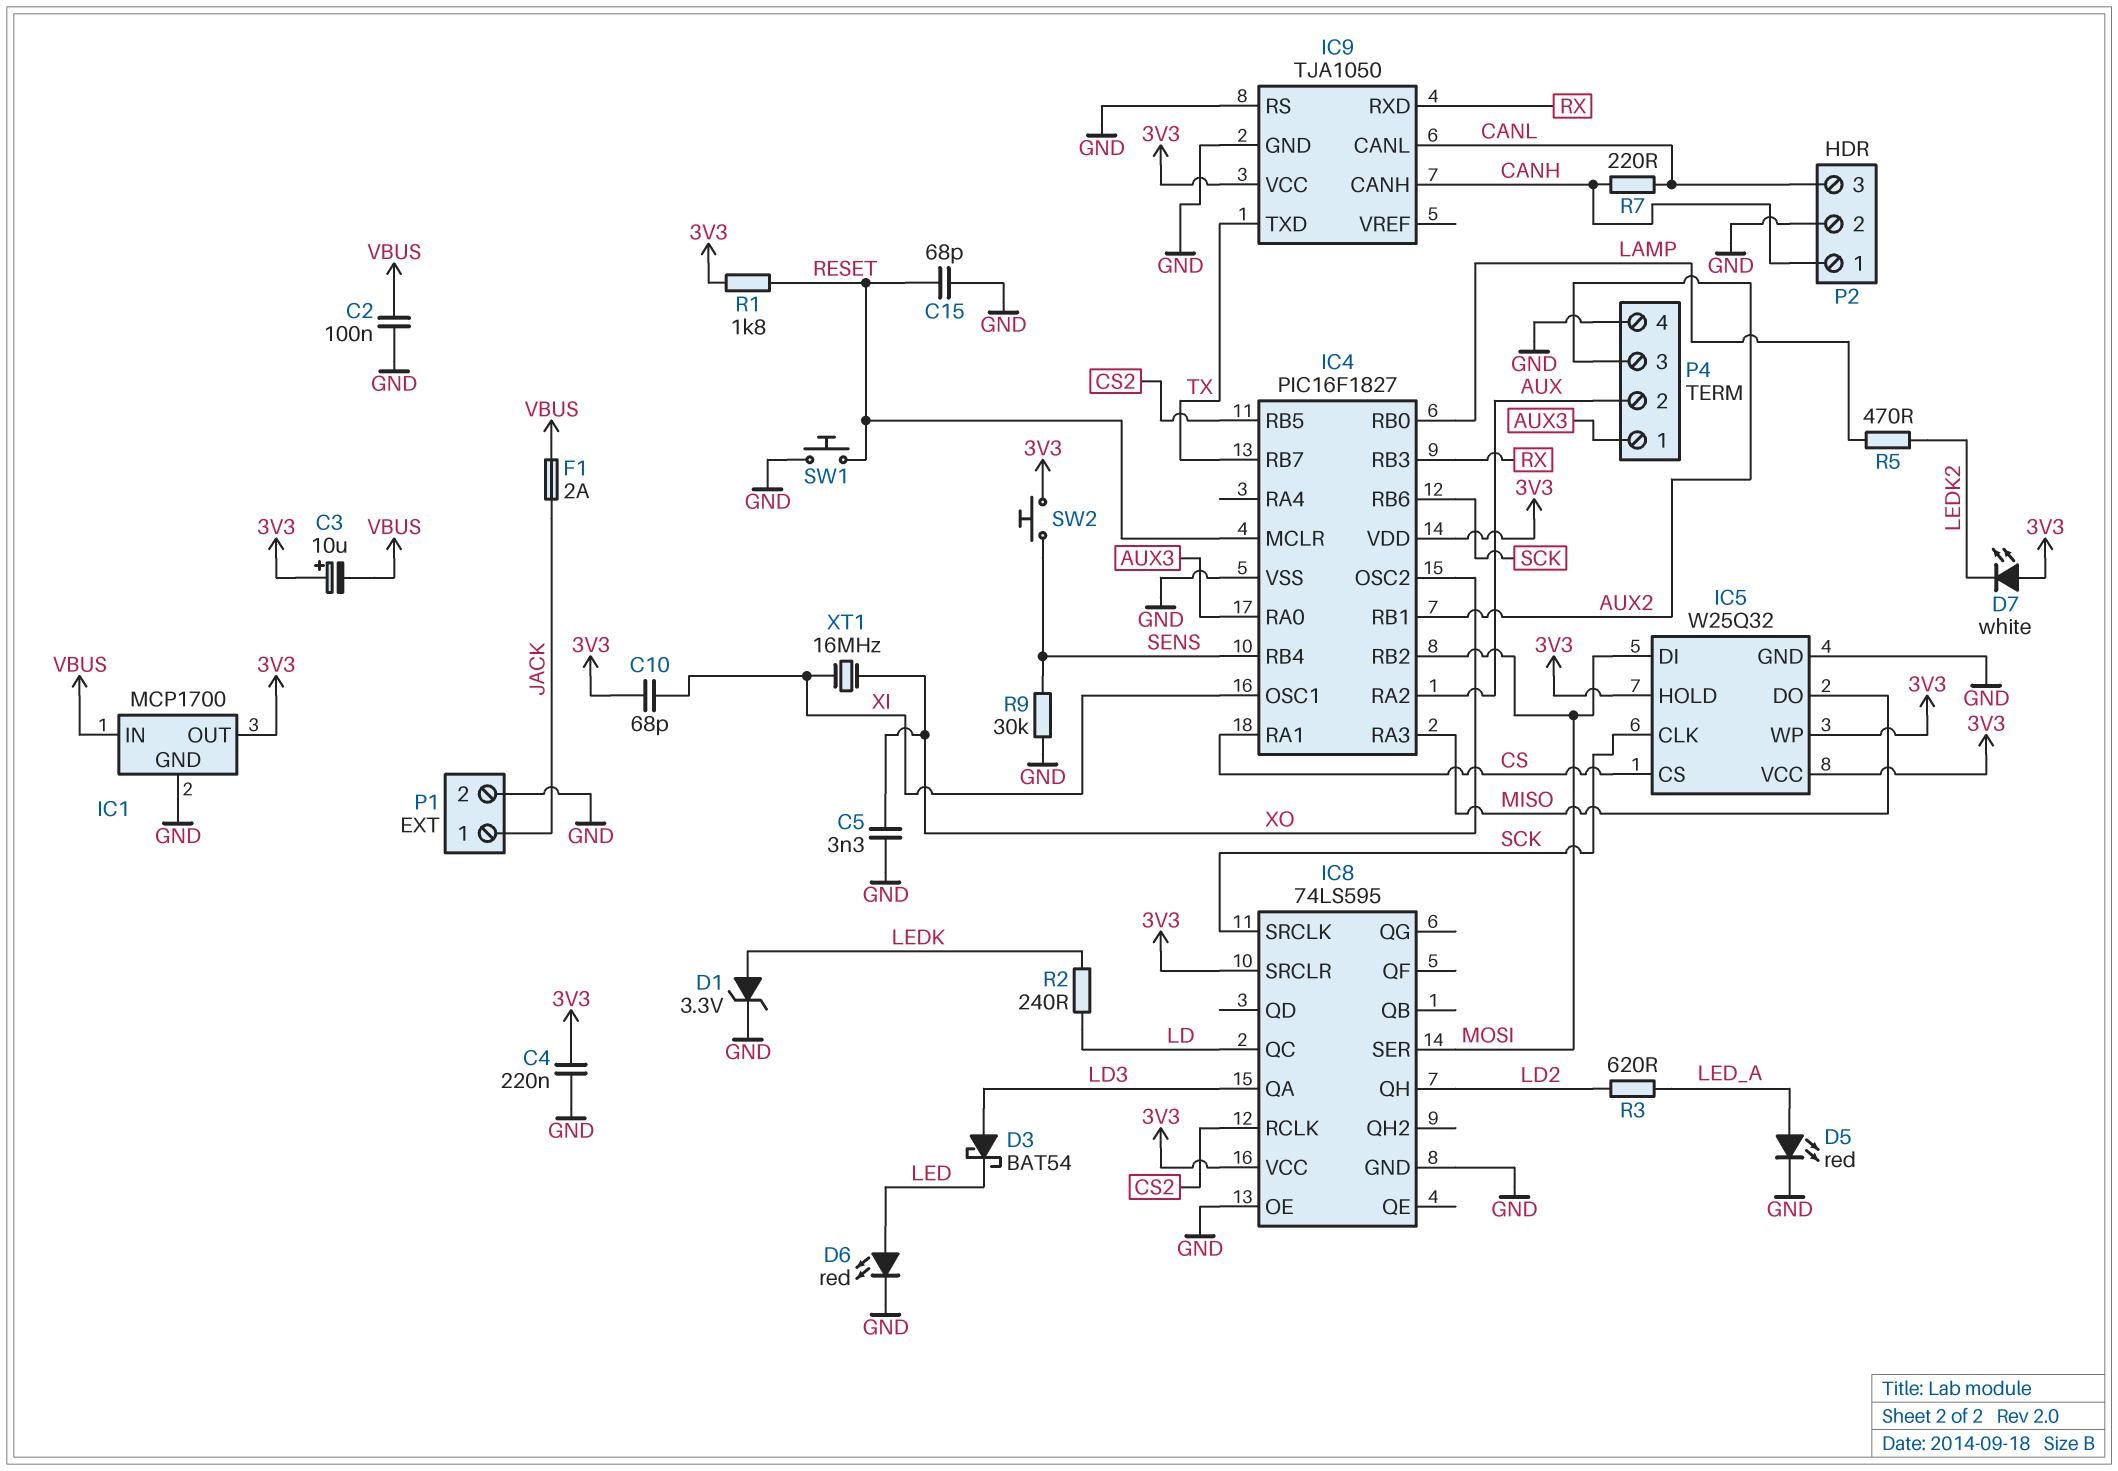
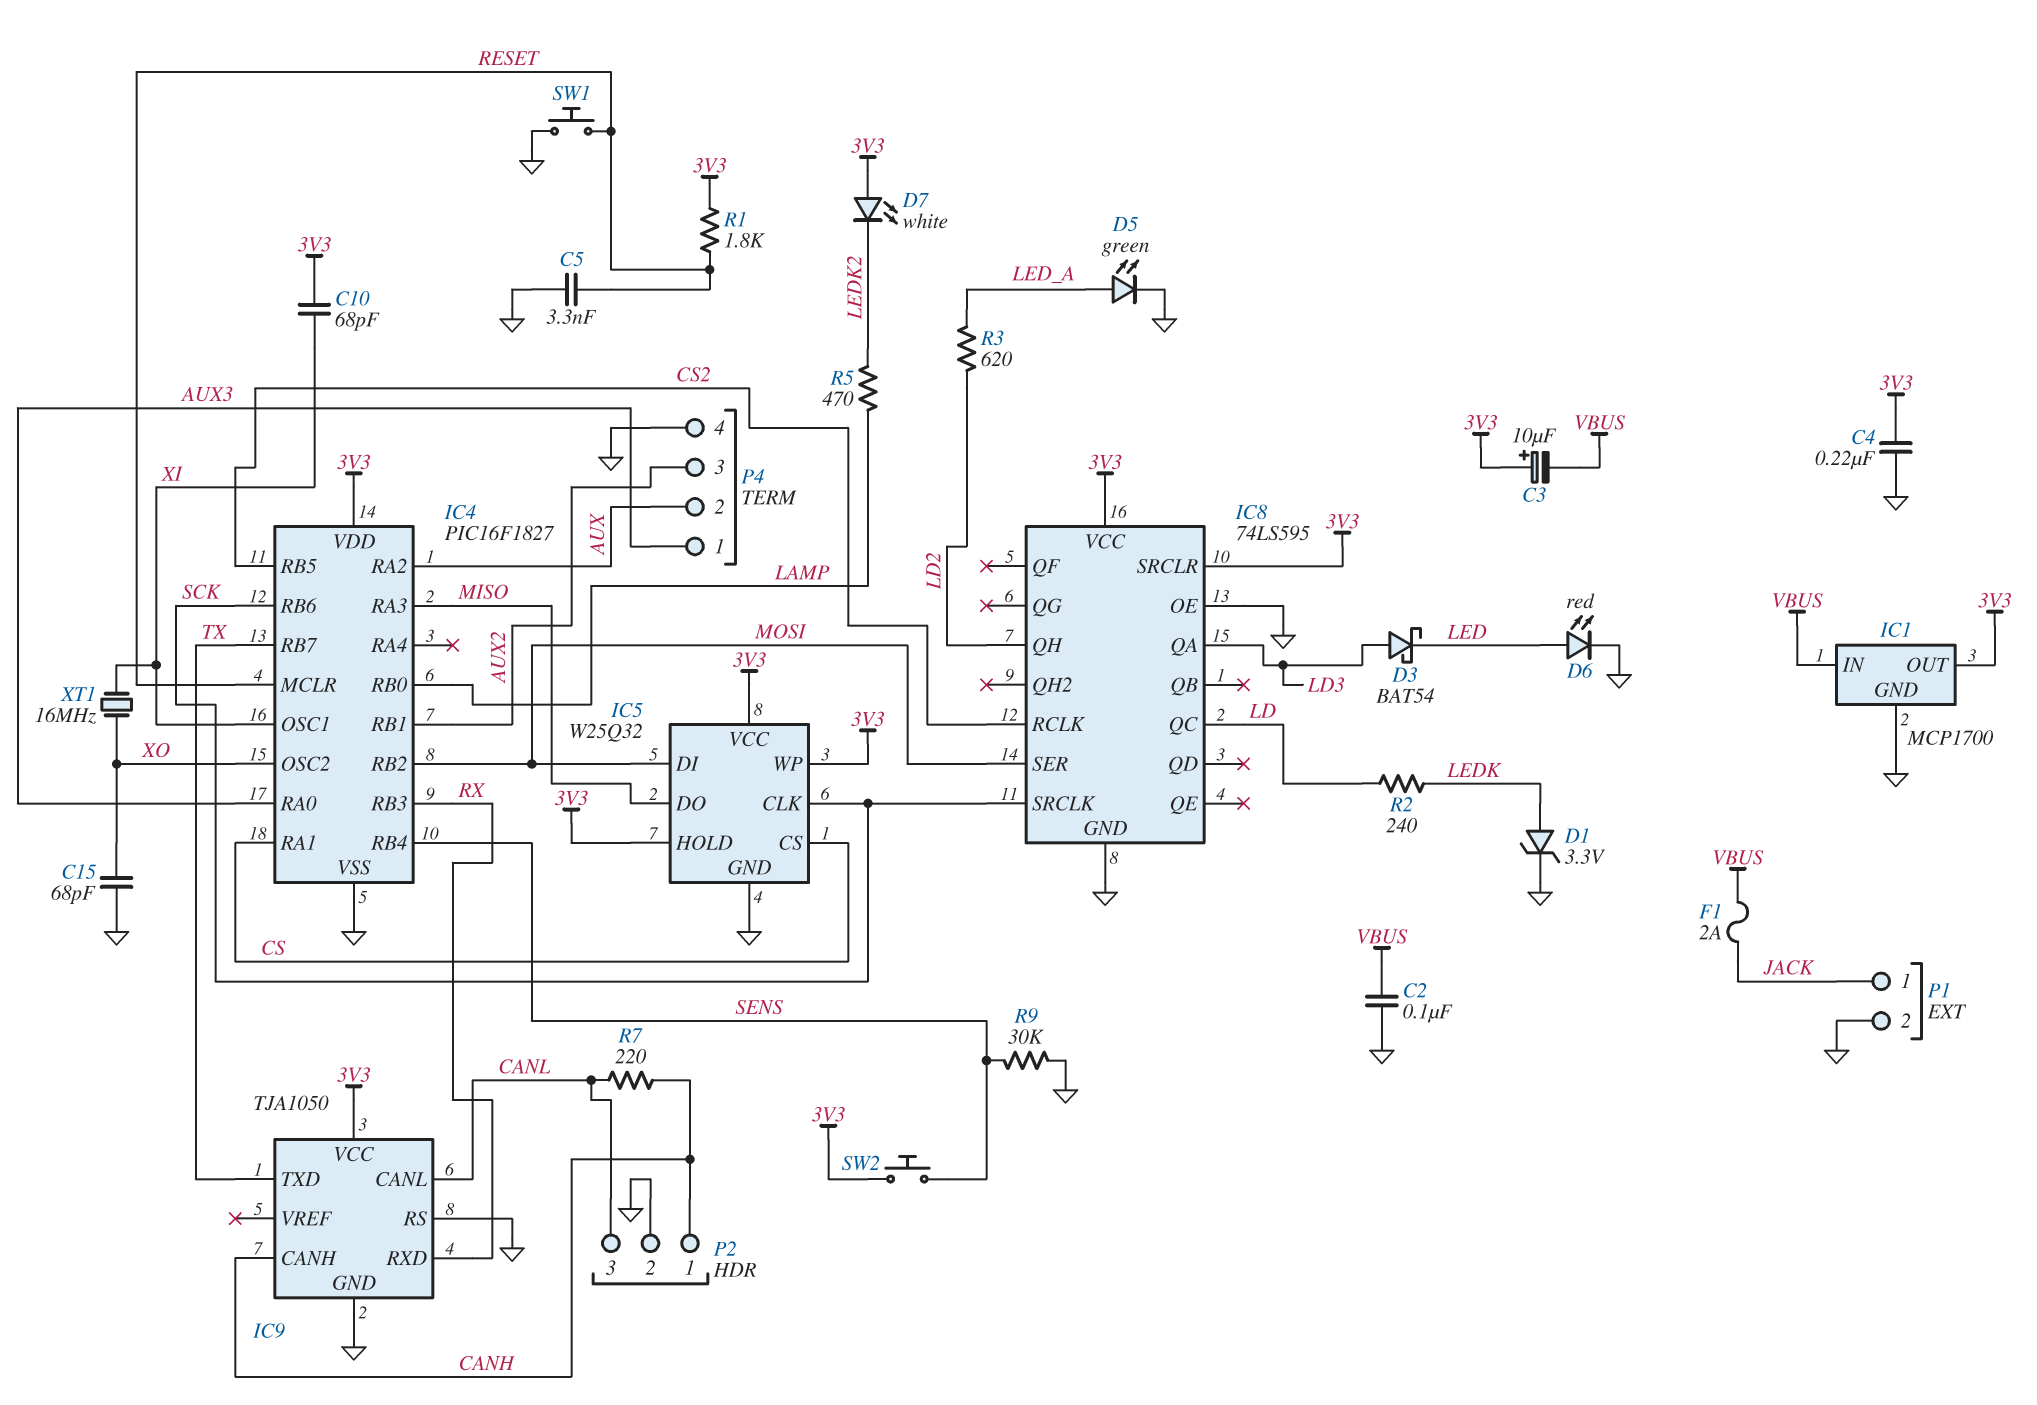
C5: 3.3nF (GND, XO) -> 3.3nF (GND, RESET)
C15: 68pF (GND, RESET) -> 68pF (GND, XO)
D5: LED red (A LED_A, K GND) -> LED green (A LED_A, K GND)

